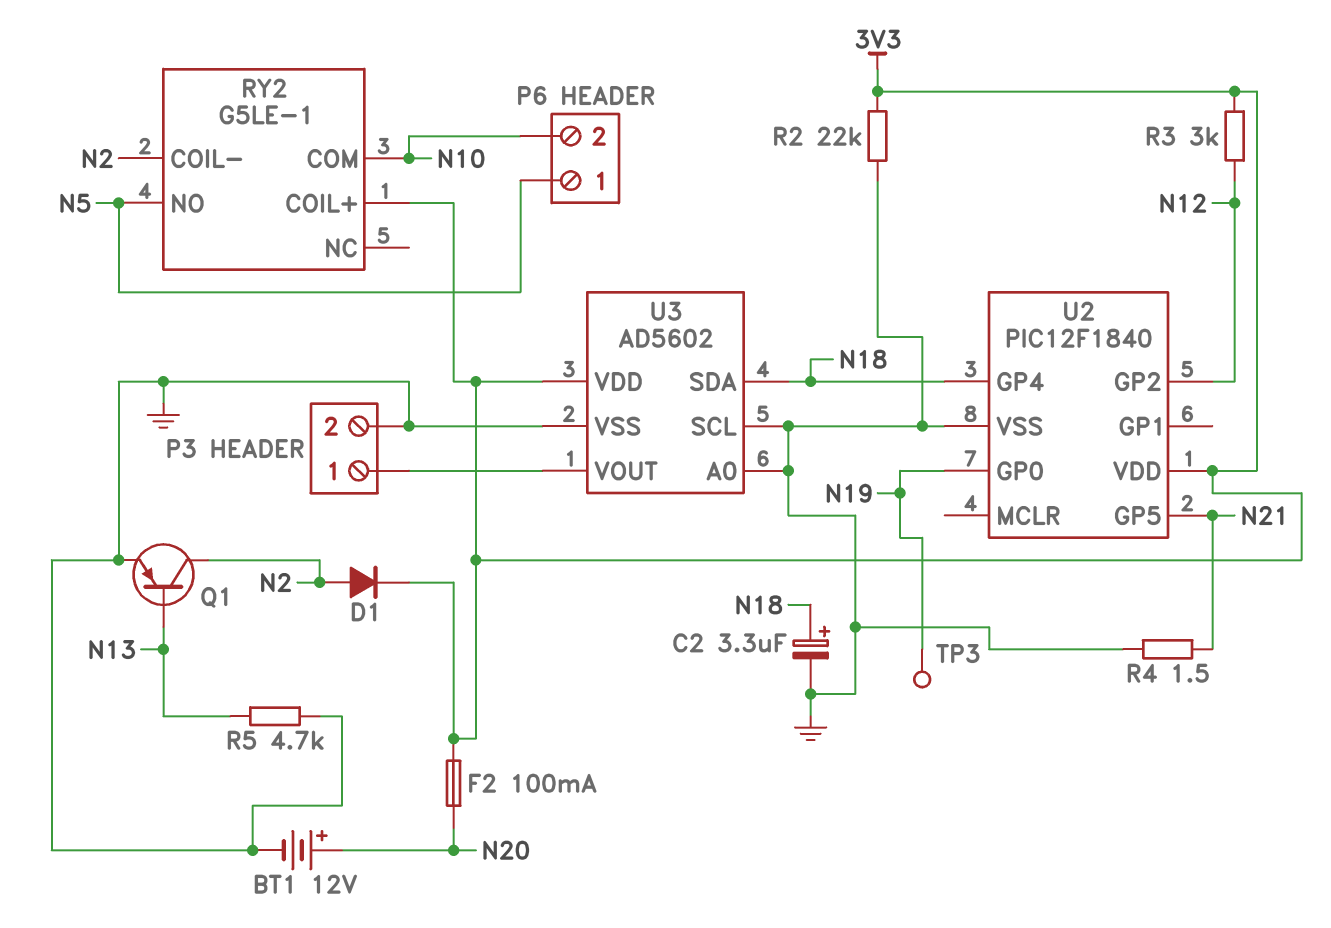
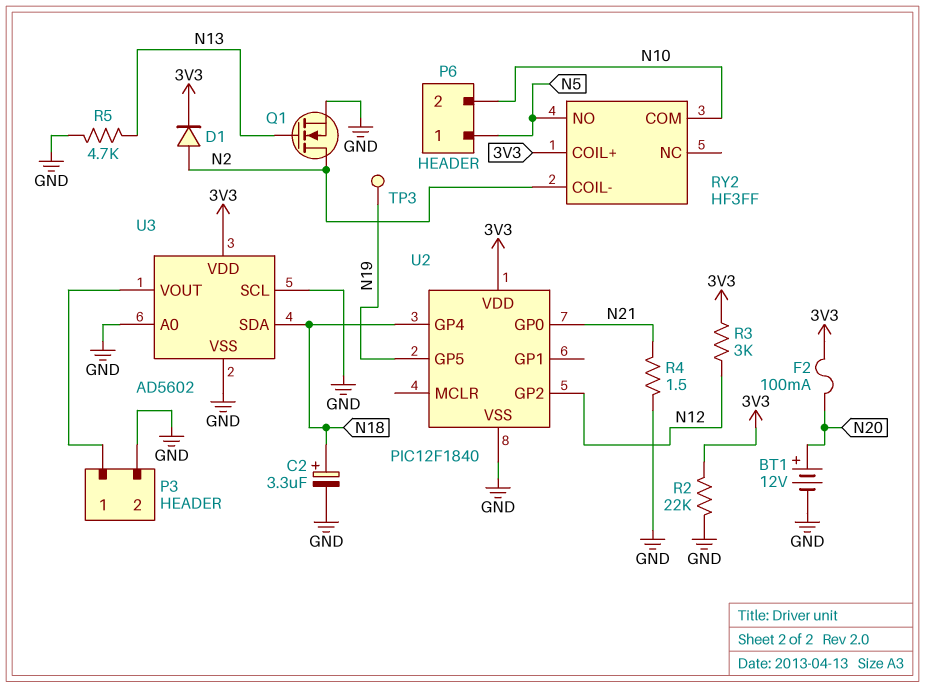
Q1: PNP (B N13, C N2, E GND) -> NMOS (G N13, D N2, S GND)
RY2: G5LE-1 -> HF3FF
U2 pin GP0: N19 -> N21
U2 pin GP5: N21 -> N19

